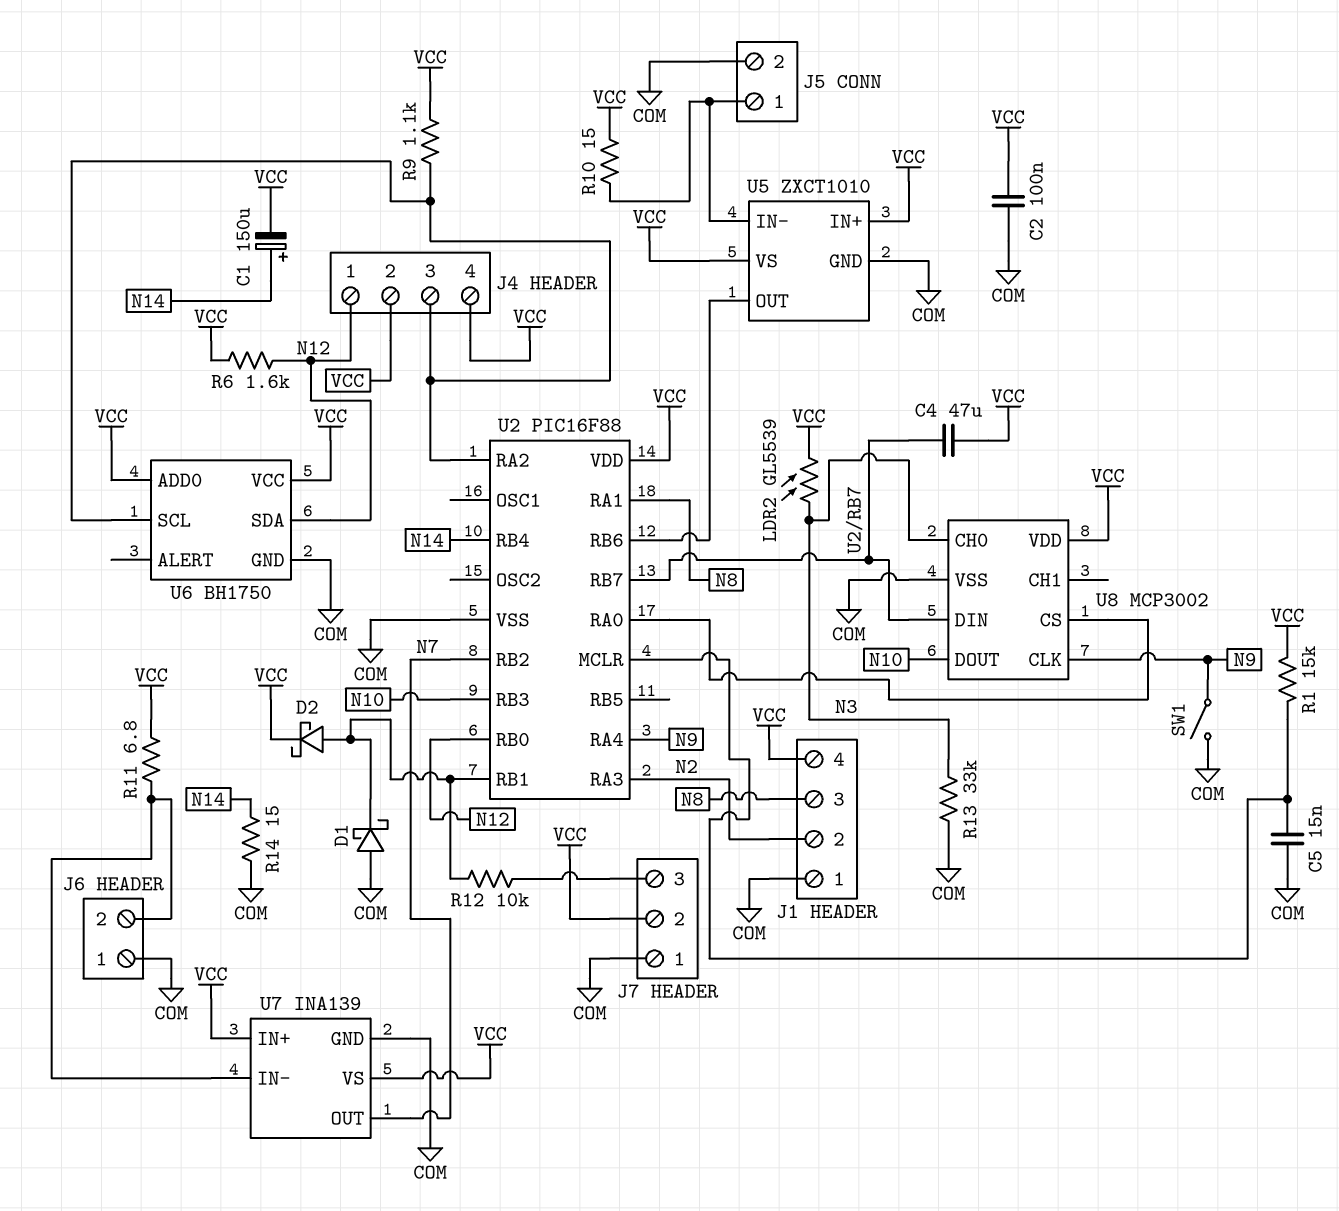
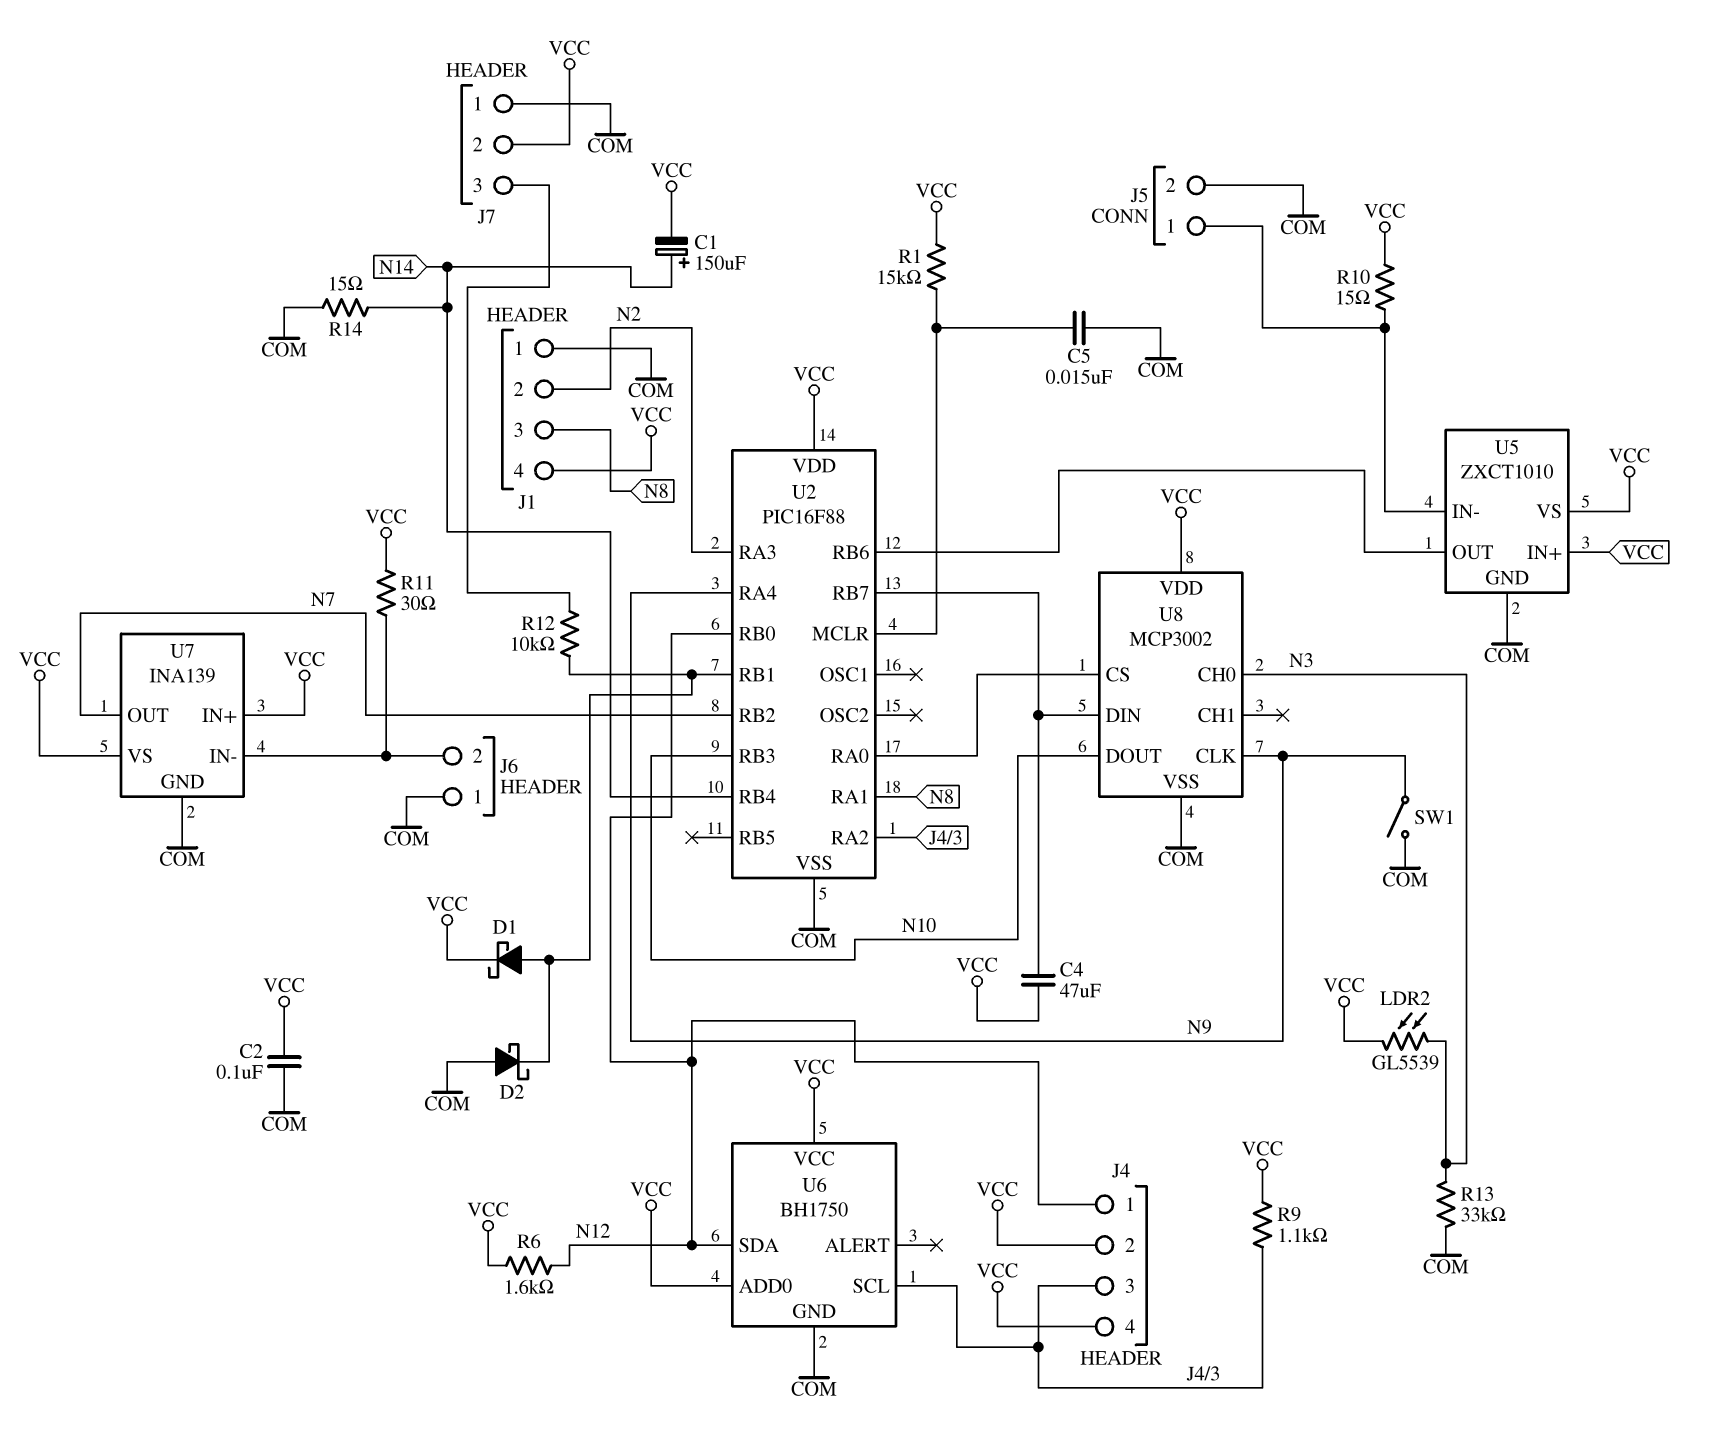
D1: schottky (A COM, K U2/RB1) -> schottky (A U2/RB1, K VCC)
D2: schottky (A U2/RB1, K VCC) -> schottky (A COM, K U2/RB1)
R11: 6.8 (J6/2, VCC) -> 30 (J6/2, VCC)

